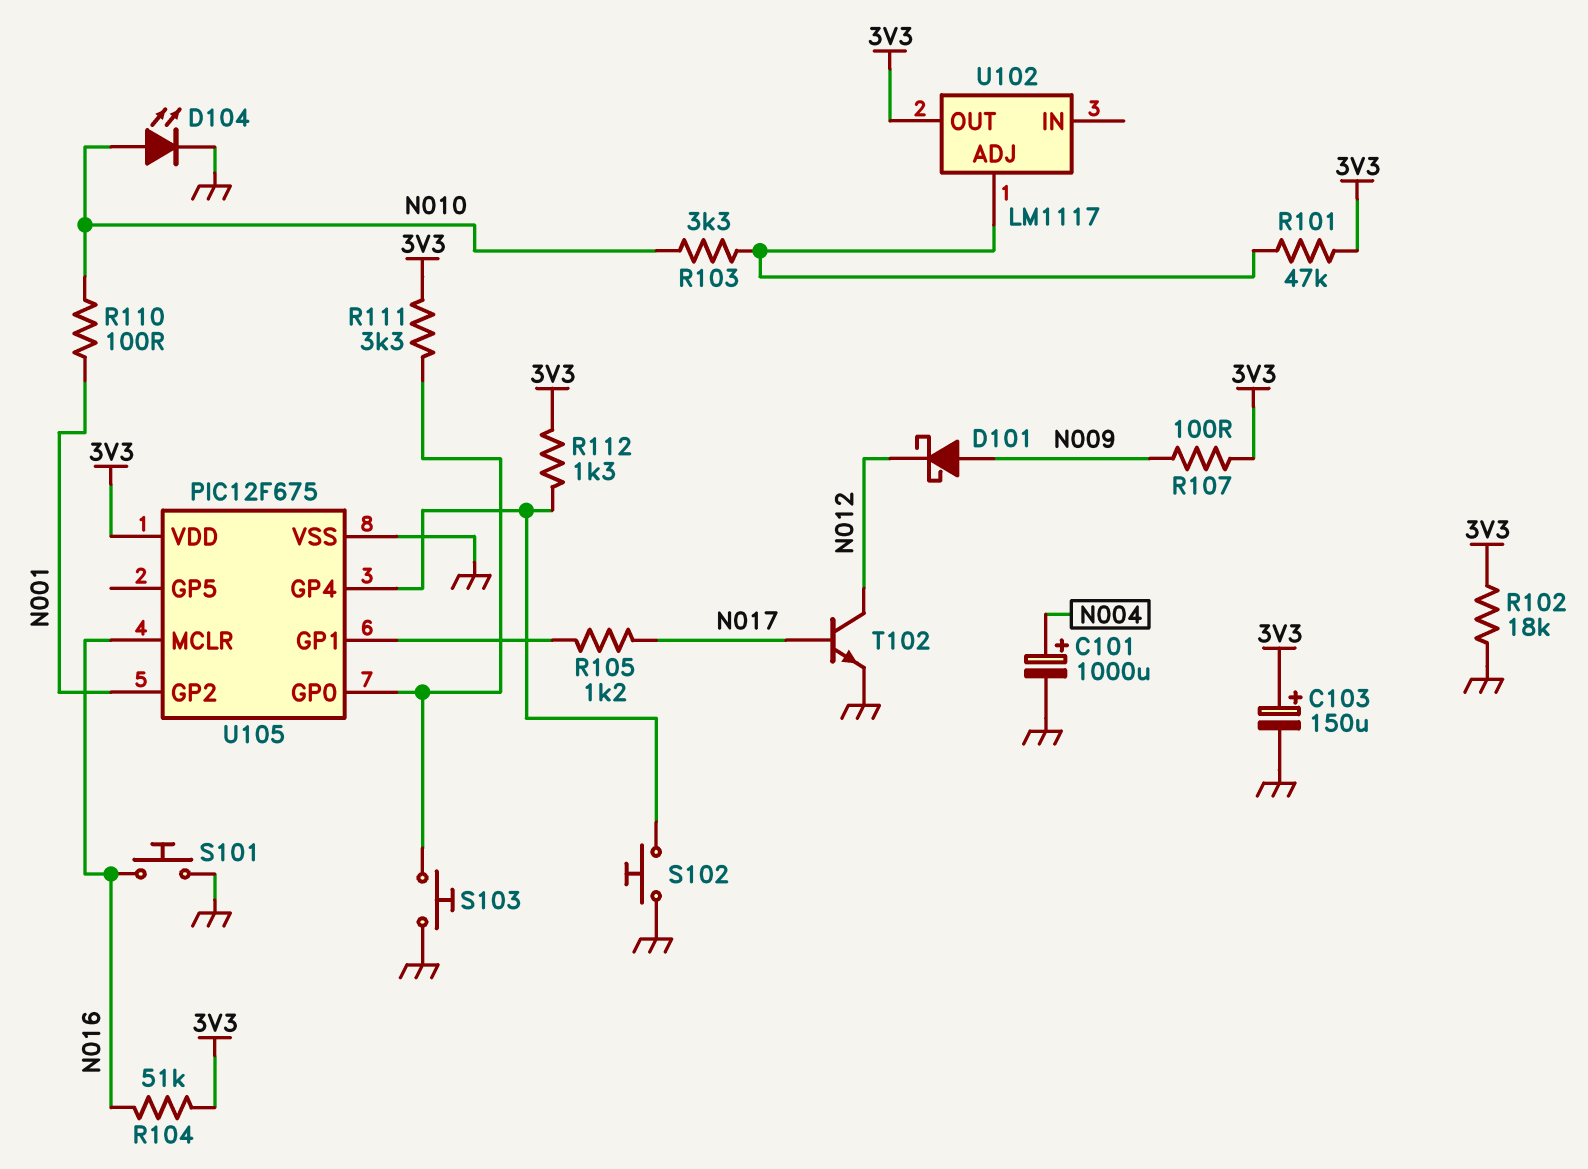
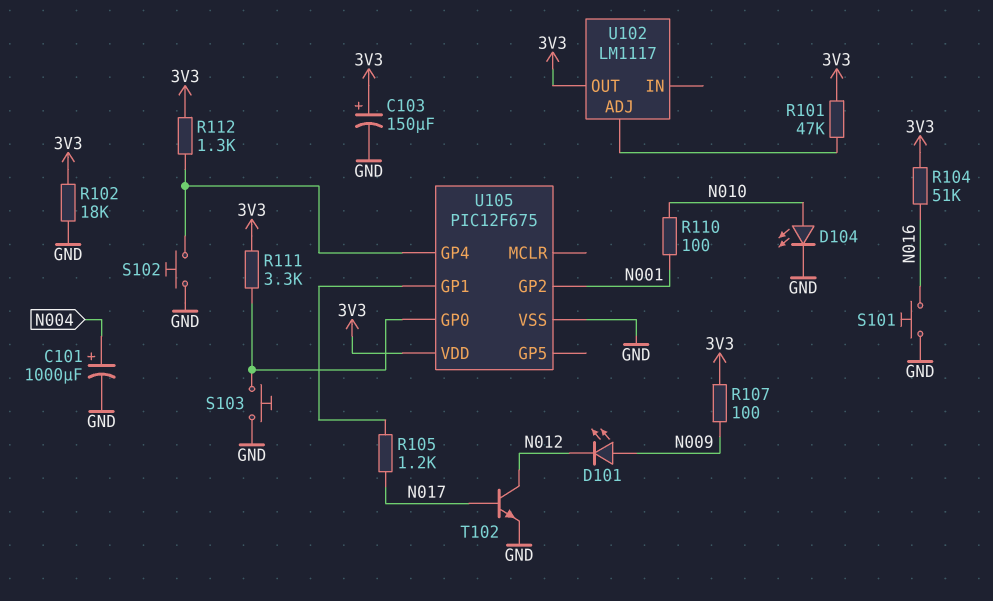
D101: schottky (A N009, K N012) -> LED (A N009, K N012)
R103: 3.3k (N010, U102/ADJ) -> none
U105 pin MCLR: N016 -> none

